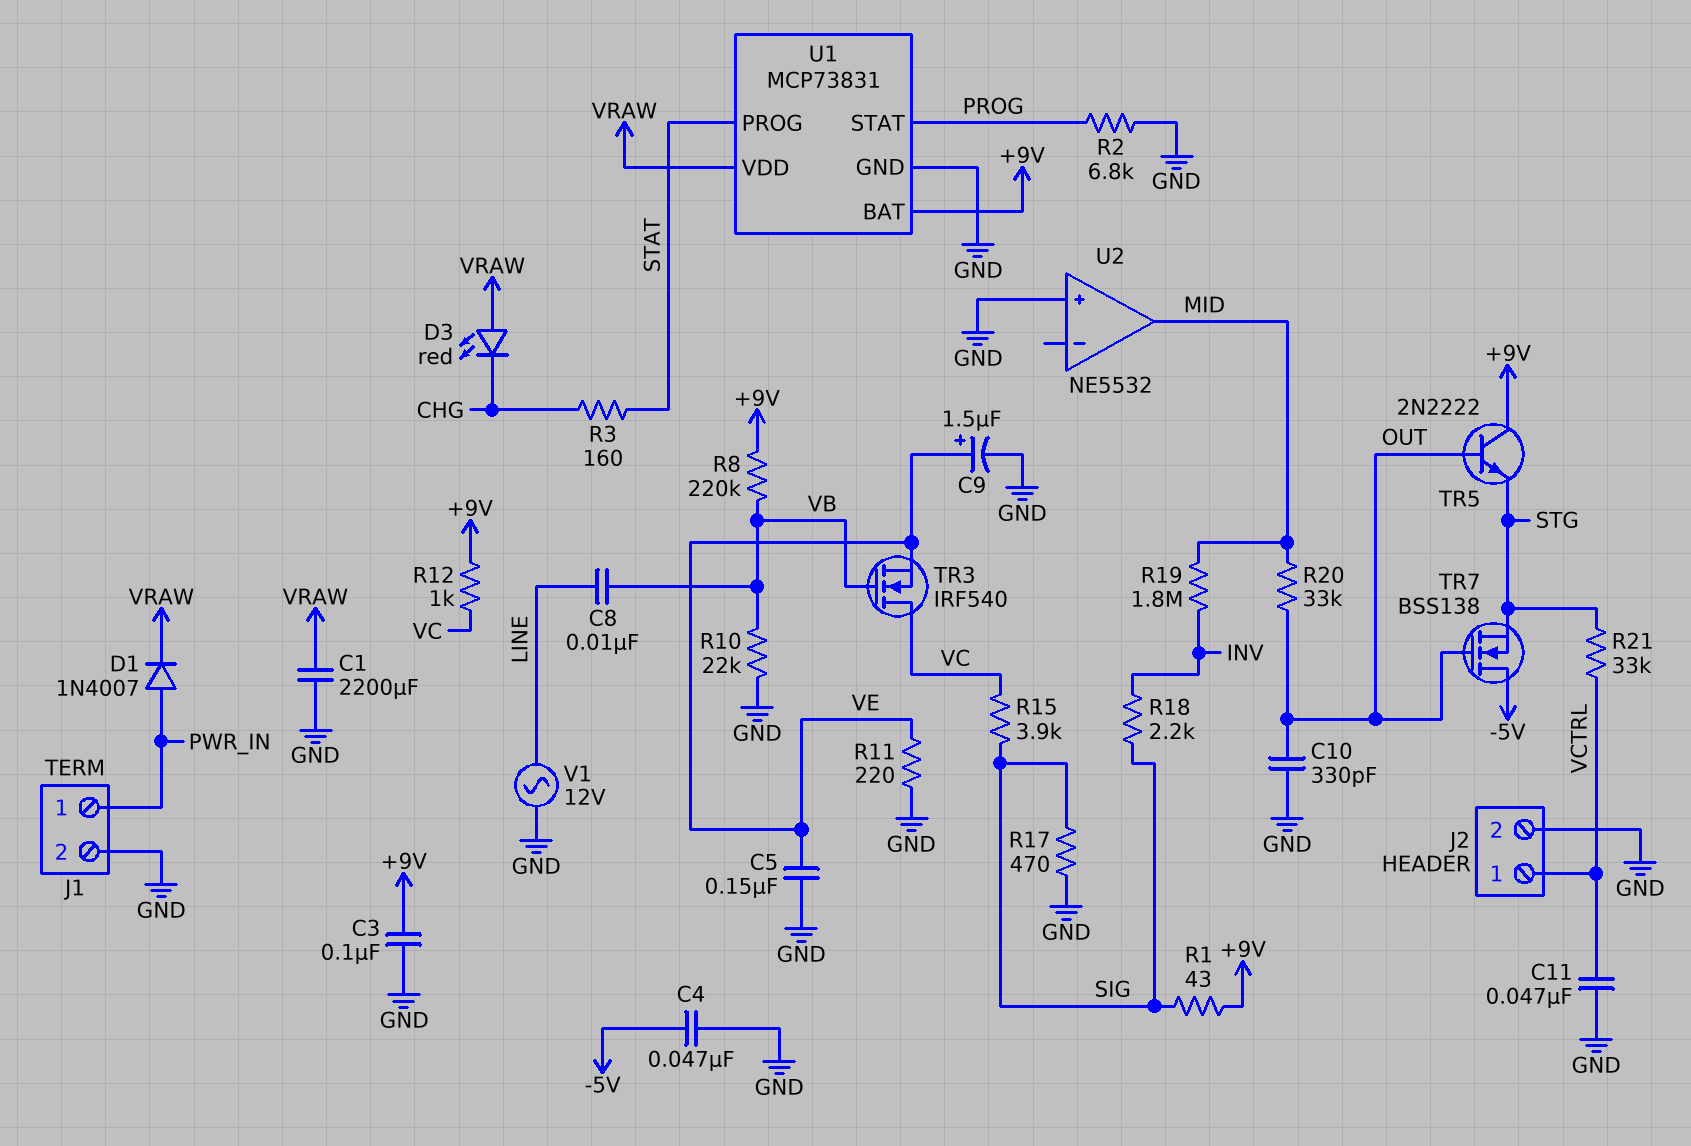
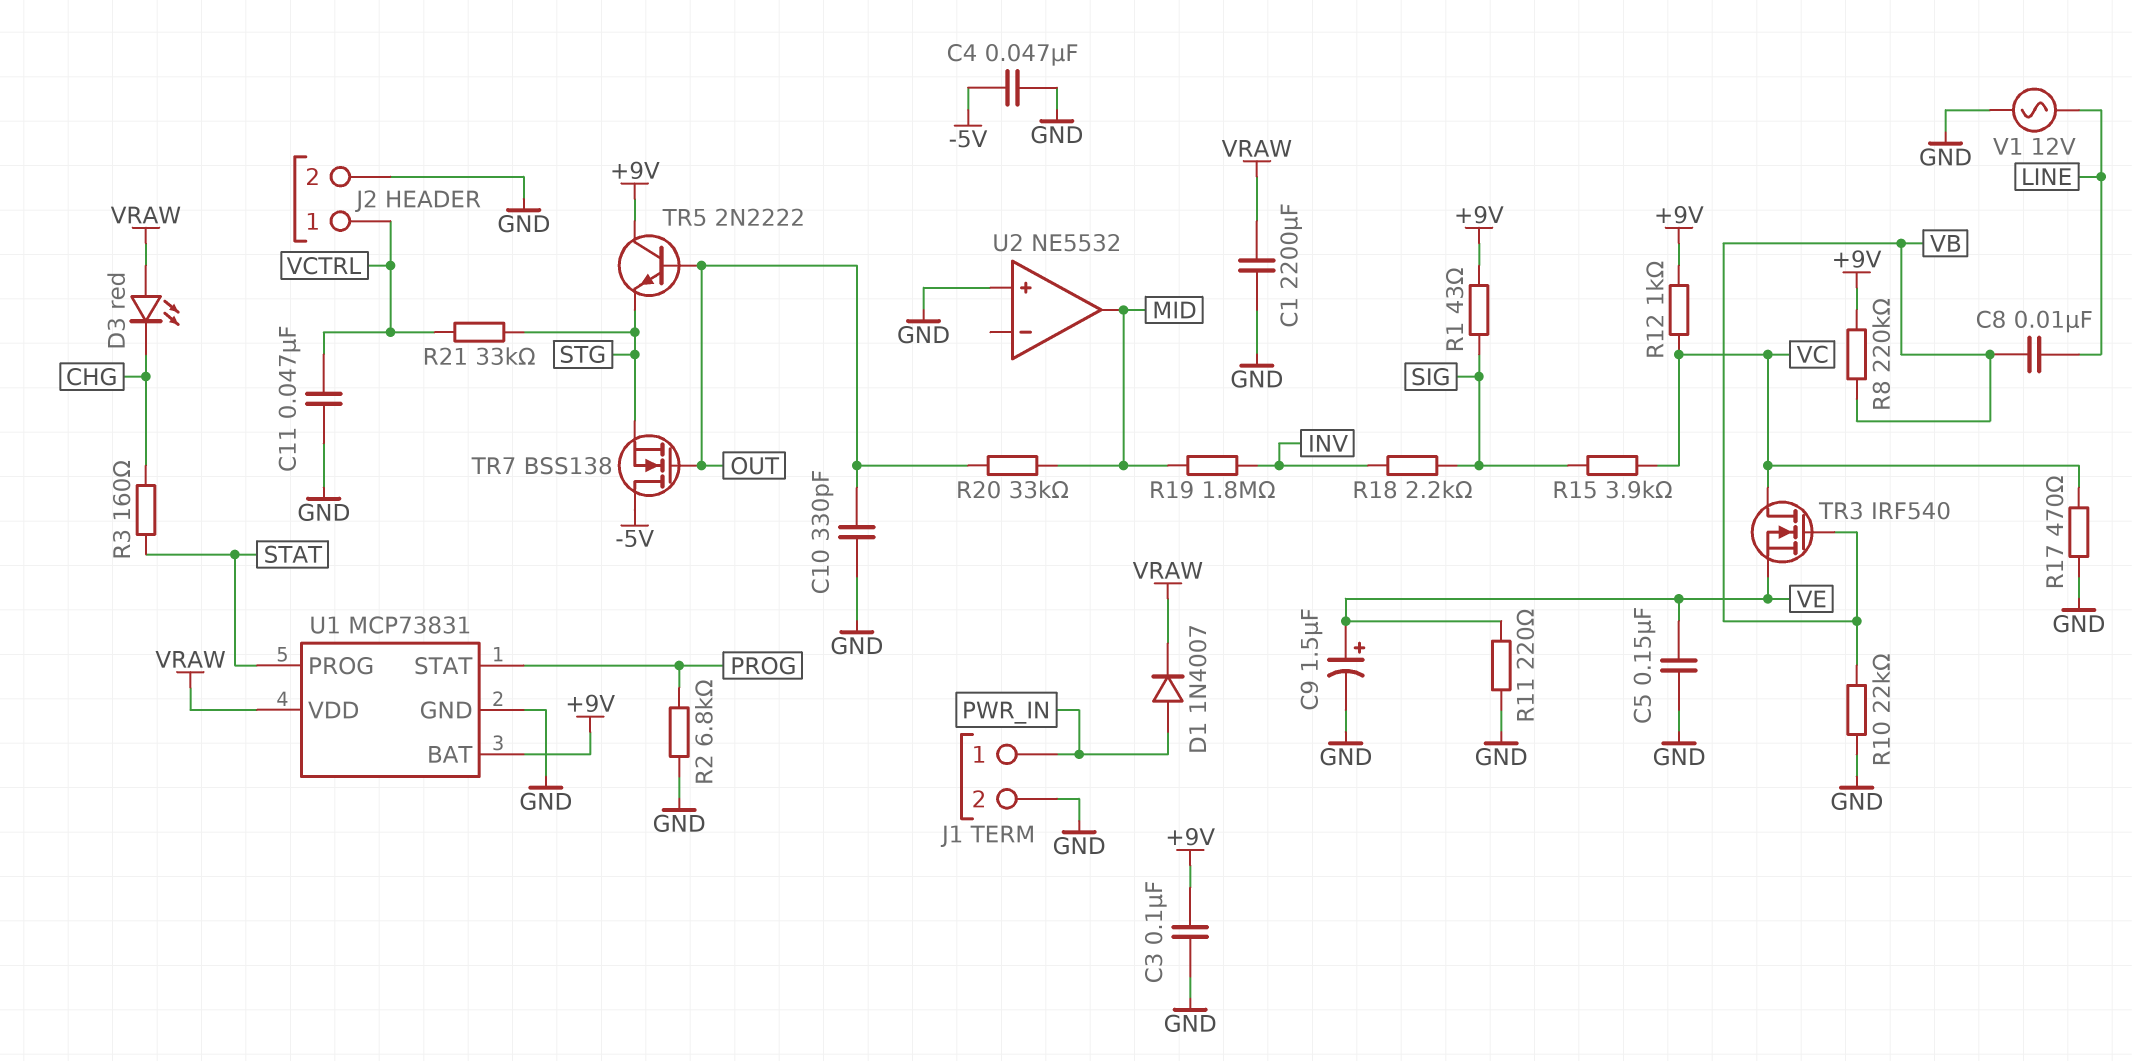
R17: 470 (GND, SIG) -> 470 (GND, VC)

